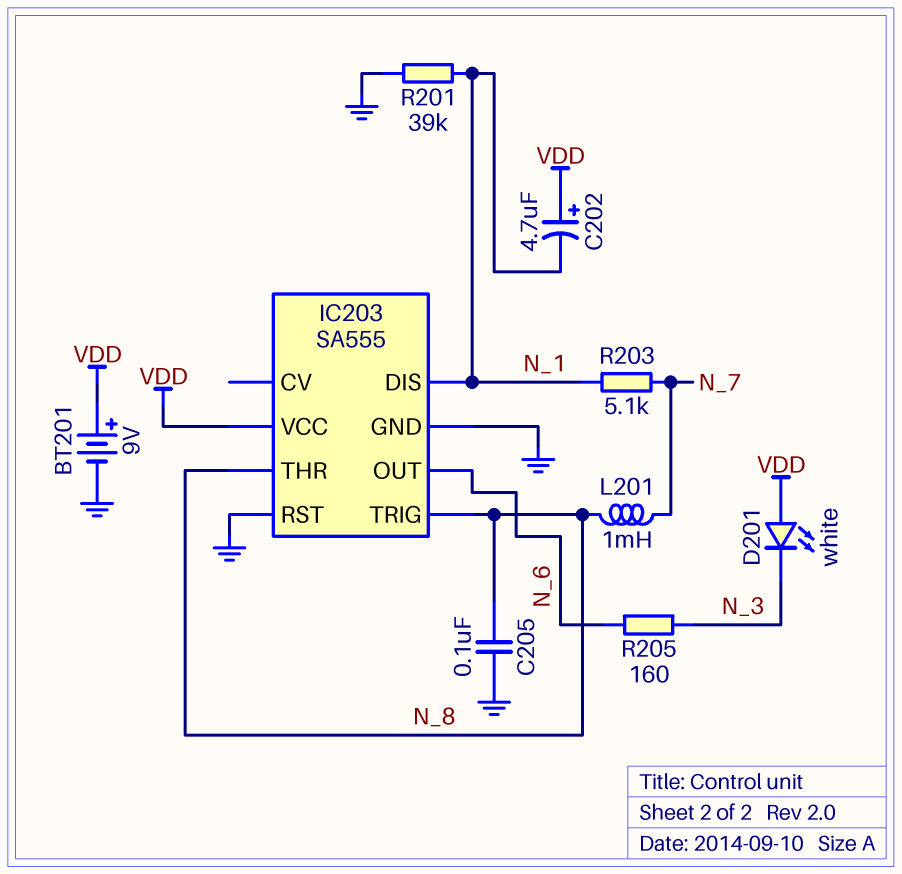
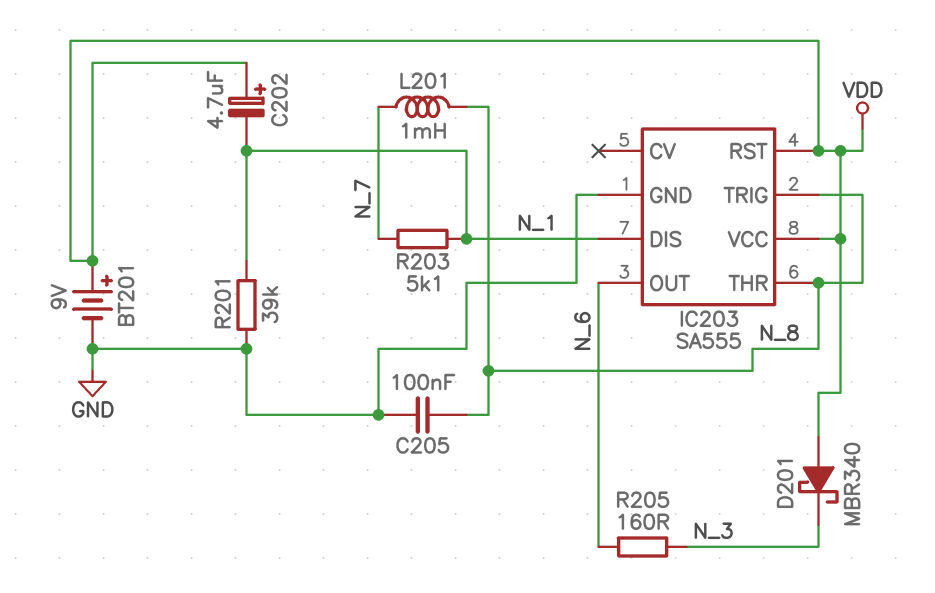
D201: LED white (A VDD, K N_3) -> schottky MBR340 (A VDD, K N_3)
IC203 pin RST: GND -> VDD

